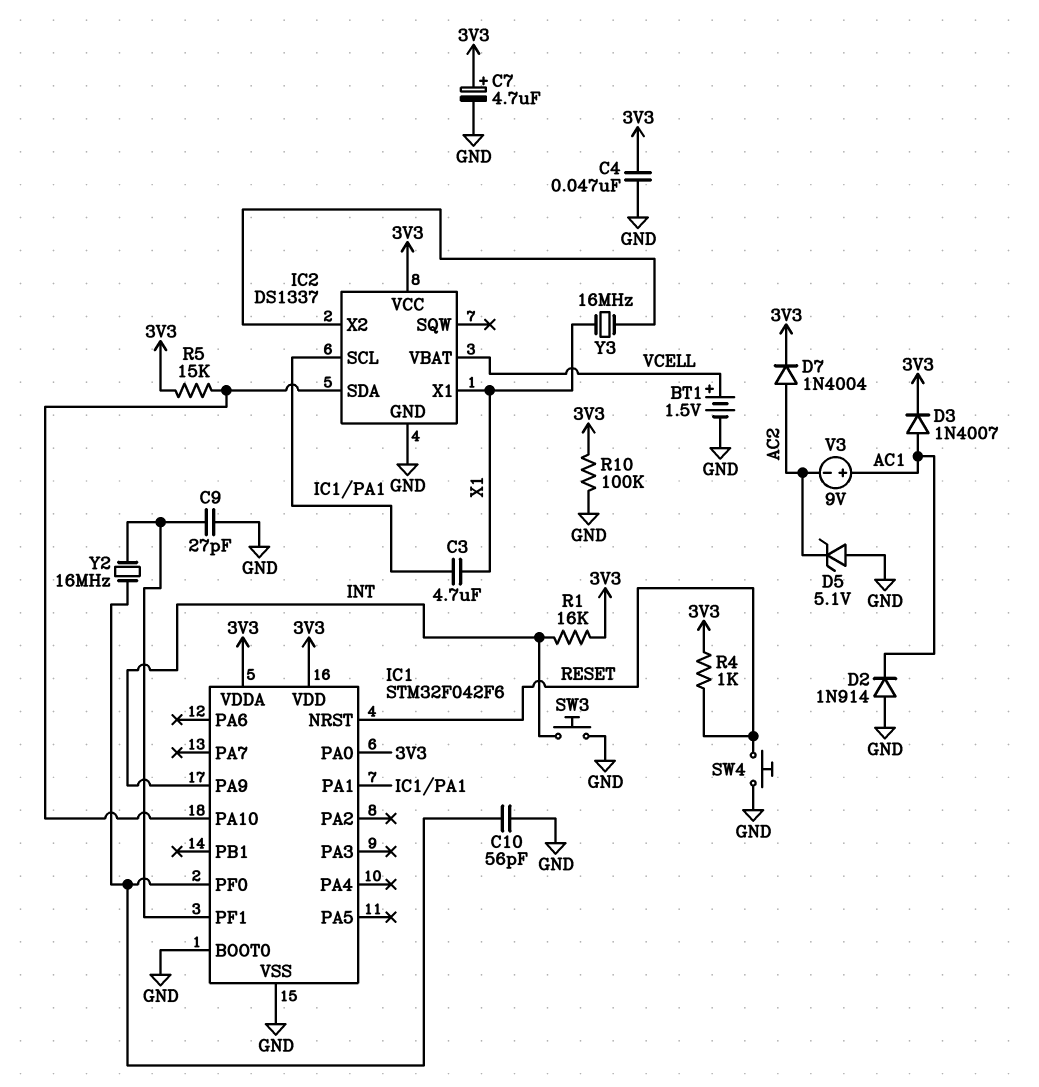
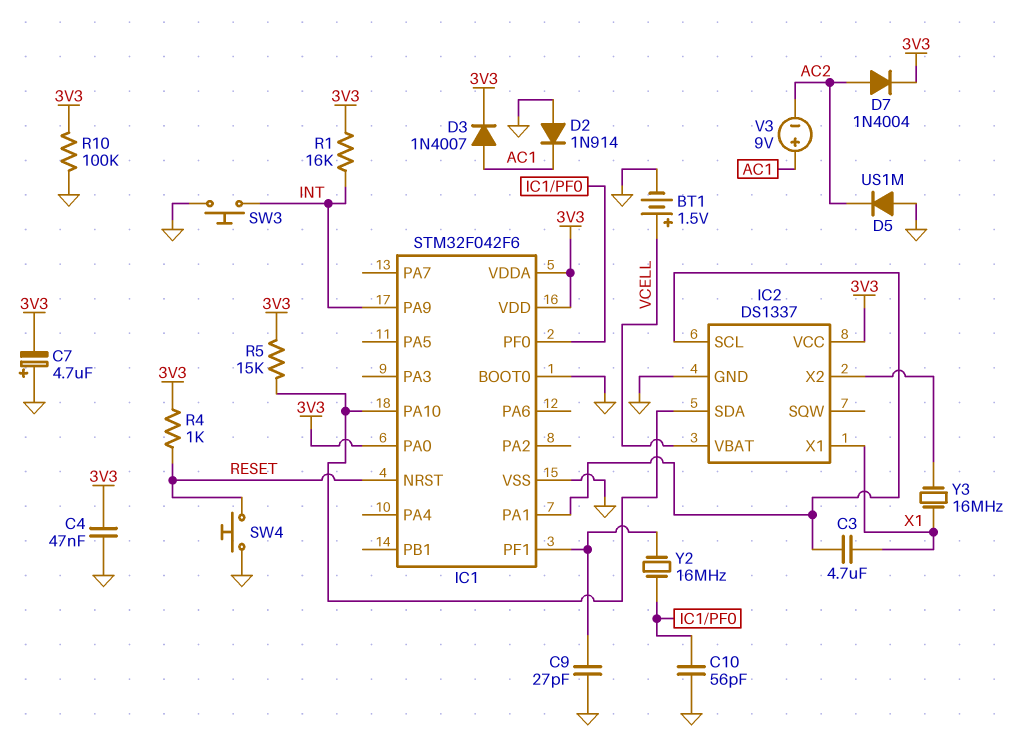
C7: 4.7uF (plus 3V3, minus GND) -> 4.7uF (plus GND, minus 3V3)
D5: zener 5.1V (A GND, K AC2) -> diode US1M (A GND, K AC2)

